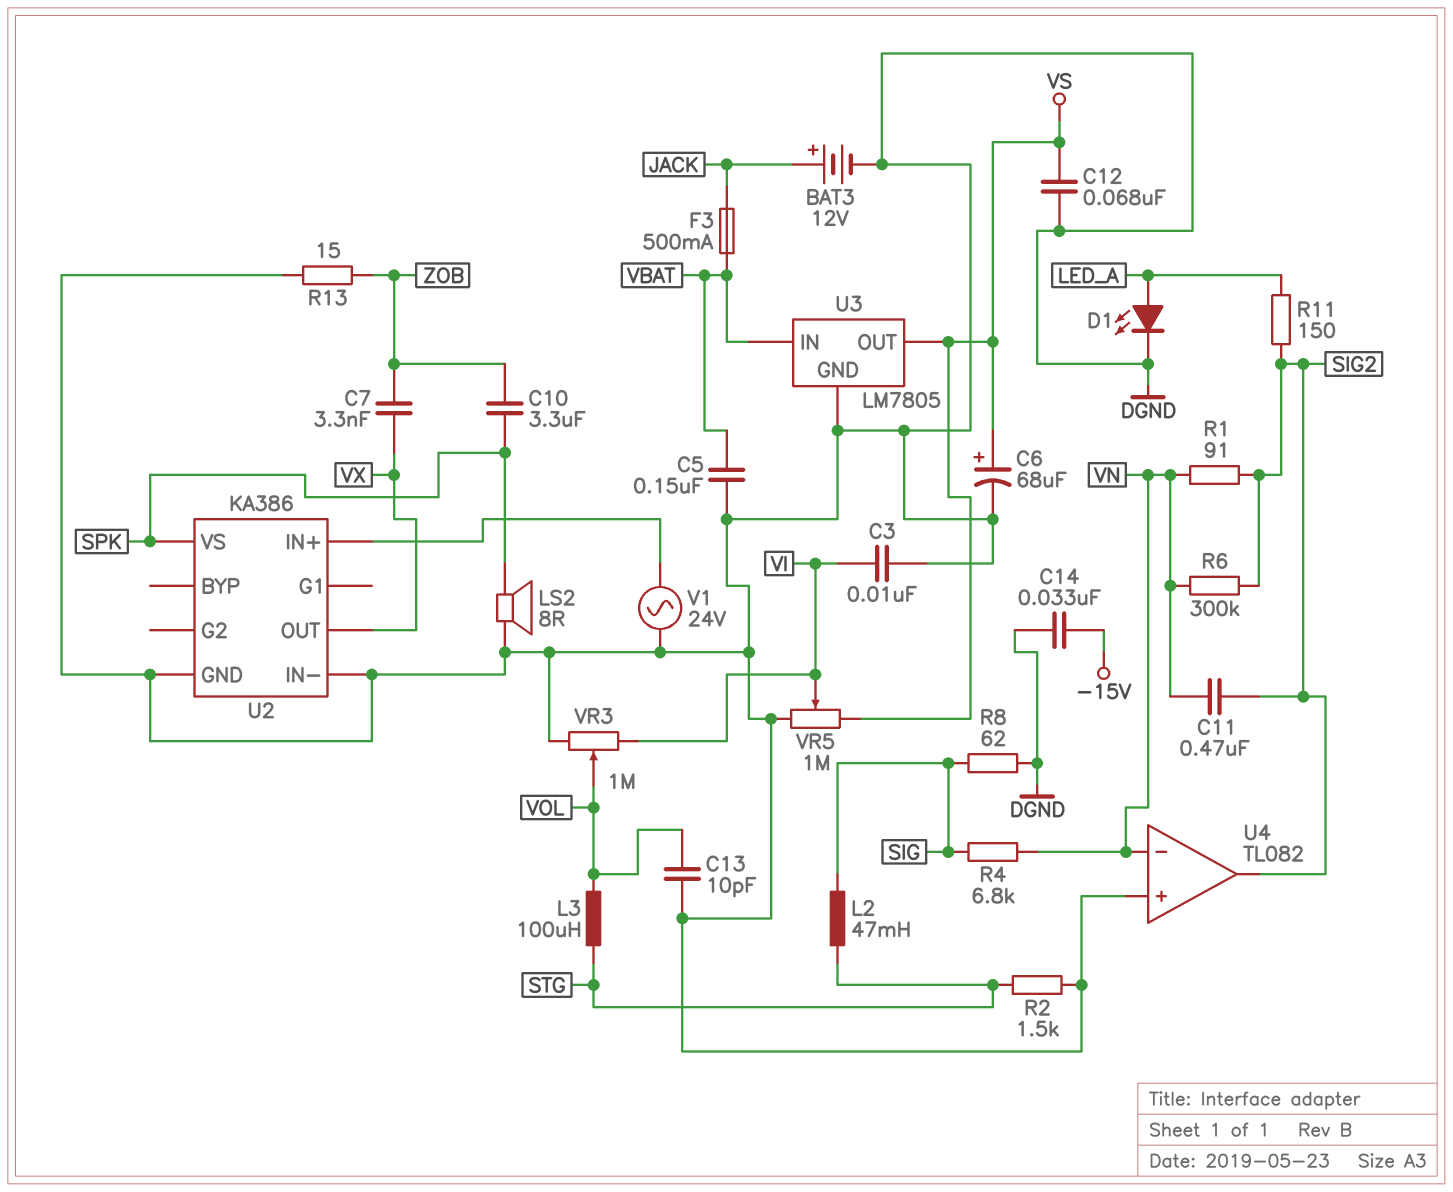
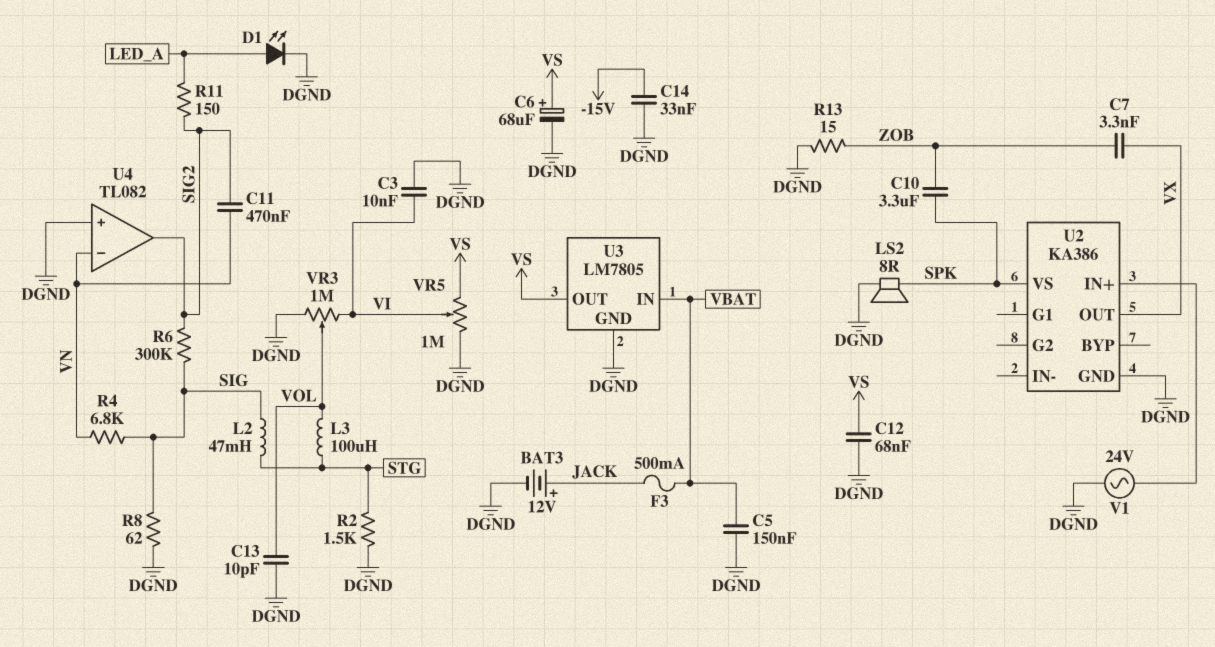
R1: 91 (SIG2, VN) -> none
R6: 300k (SIG2, VN) -> 300k (SIG, SIG2)
U2 pin IN-: DGND -> none

